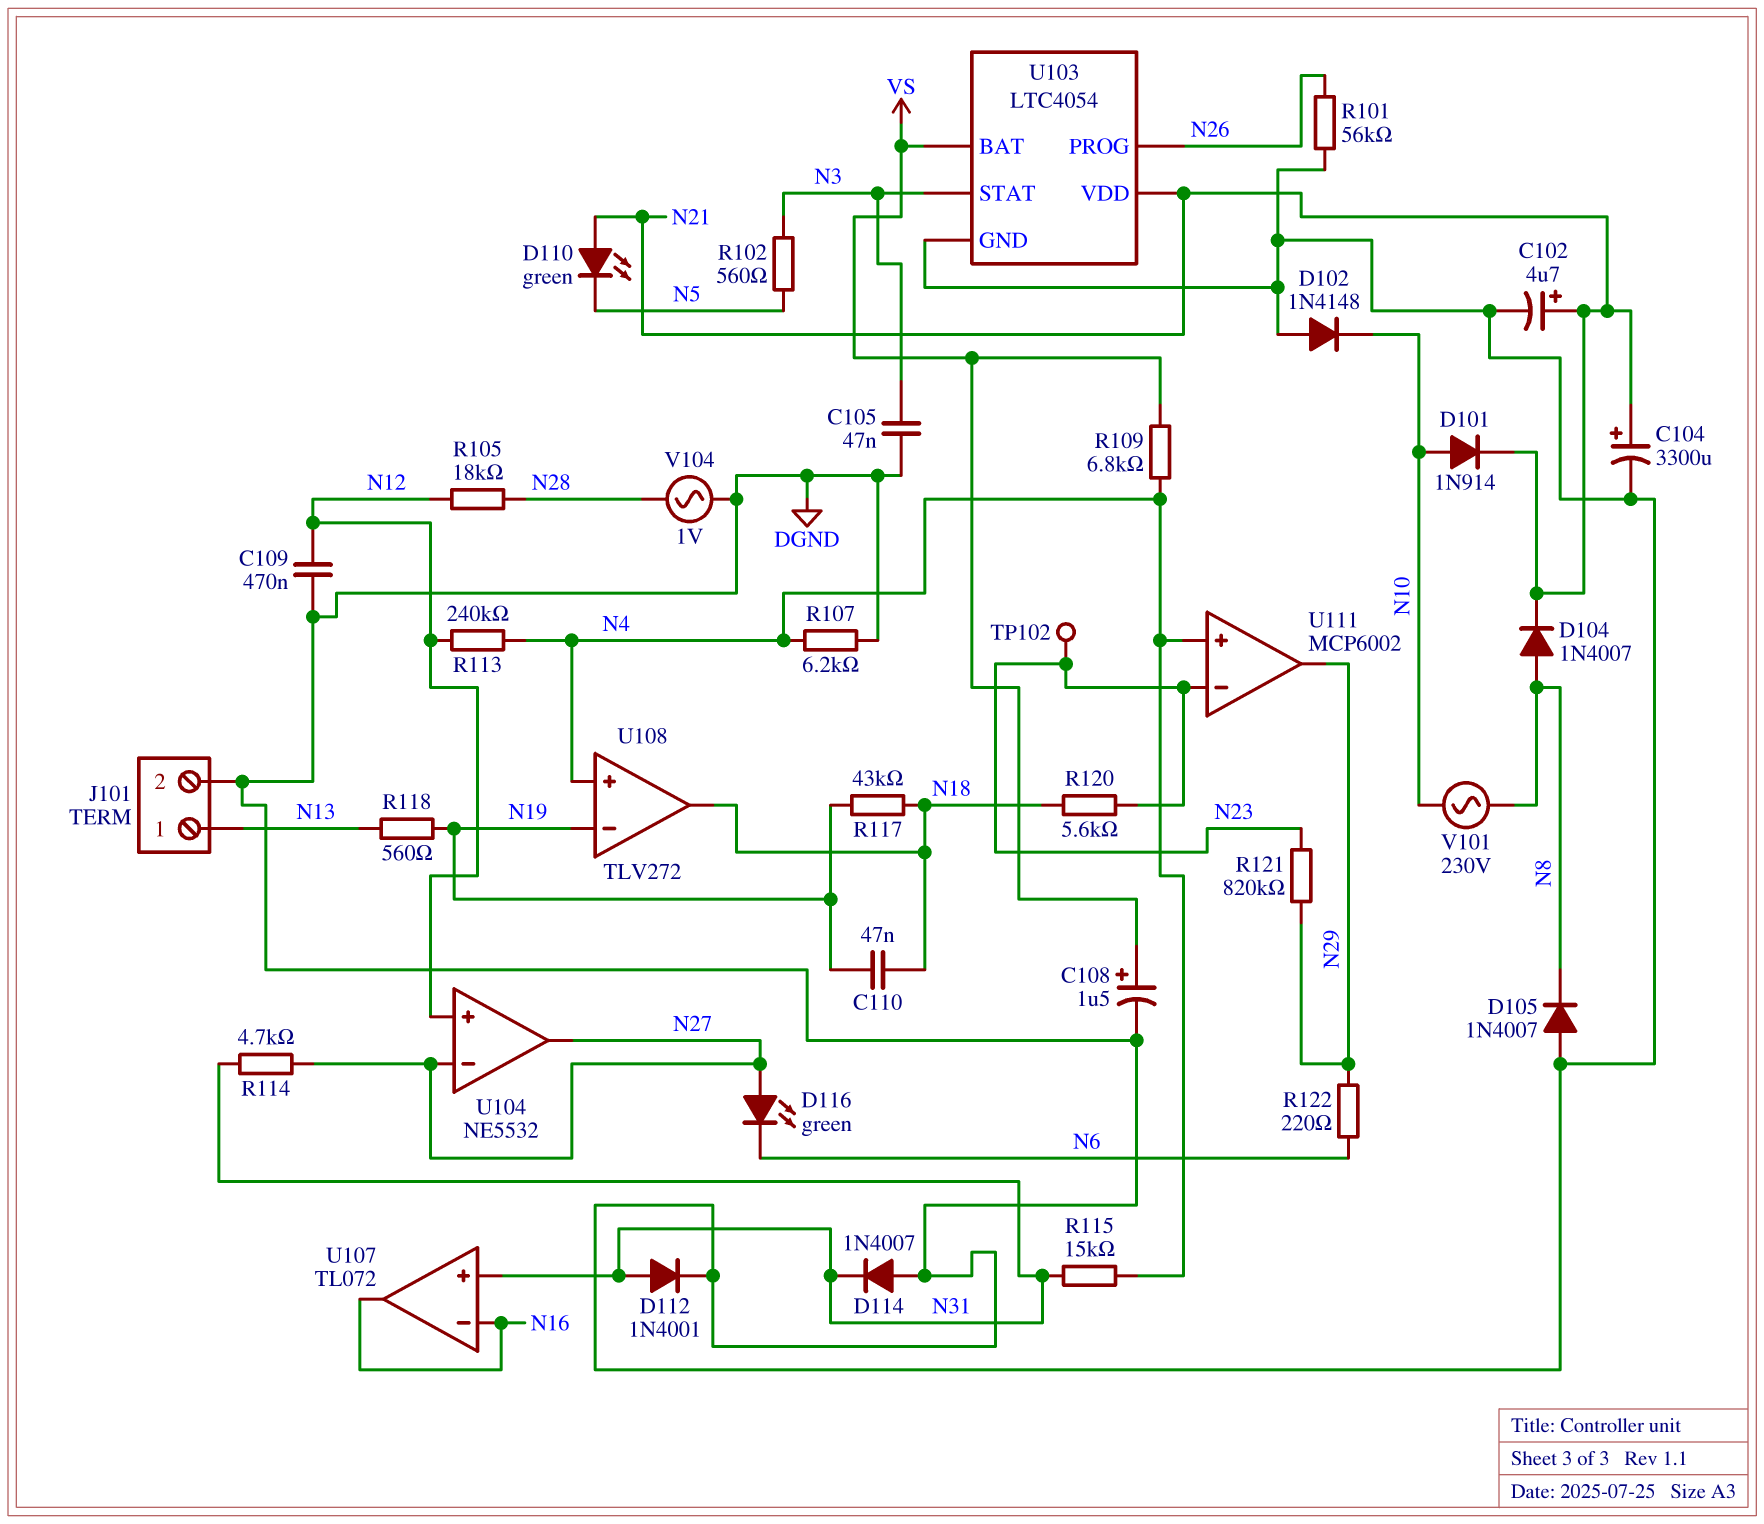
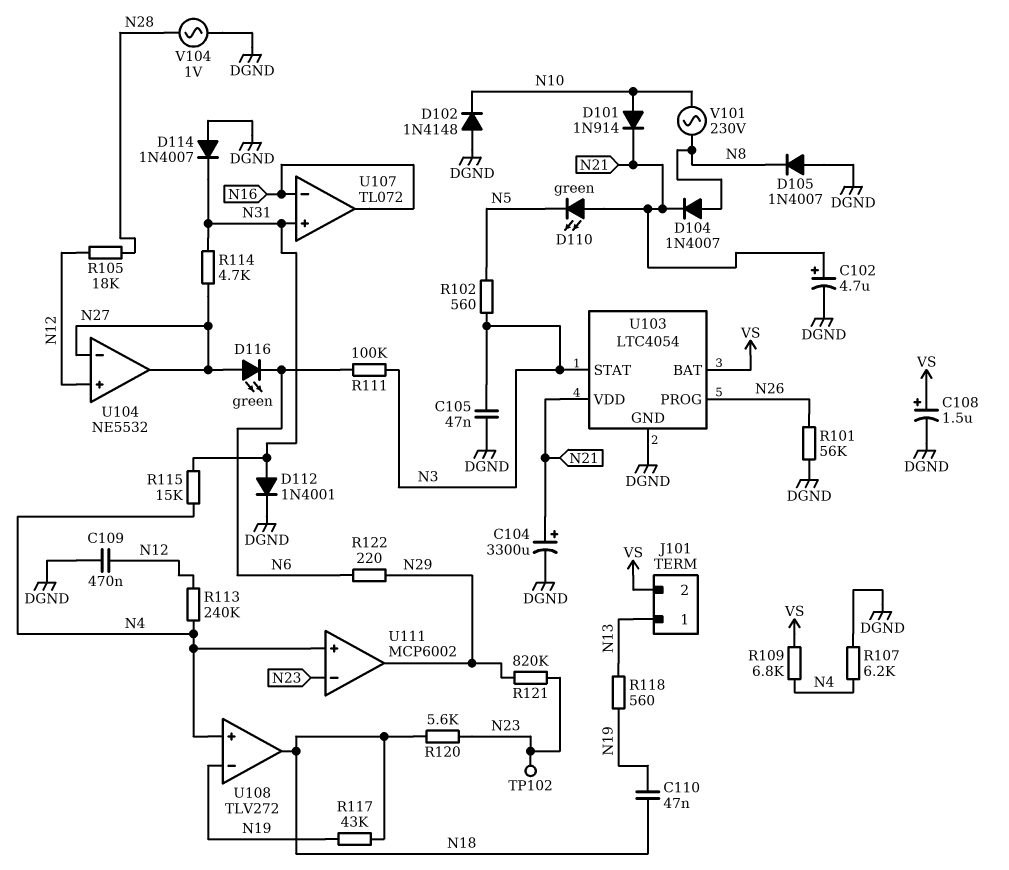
J101 pin 2: DGND -> VS
R111: none -> 100k (N3, N6)

